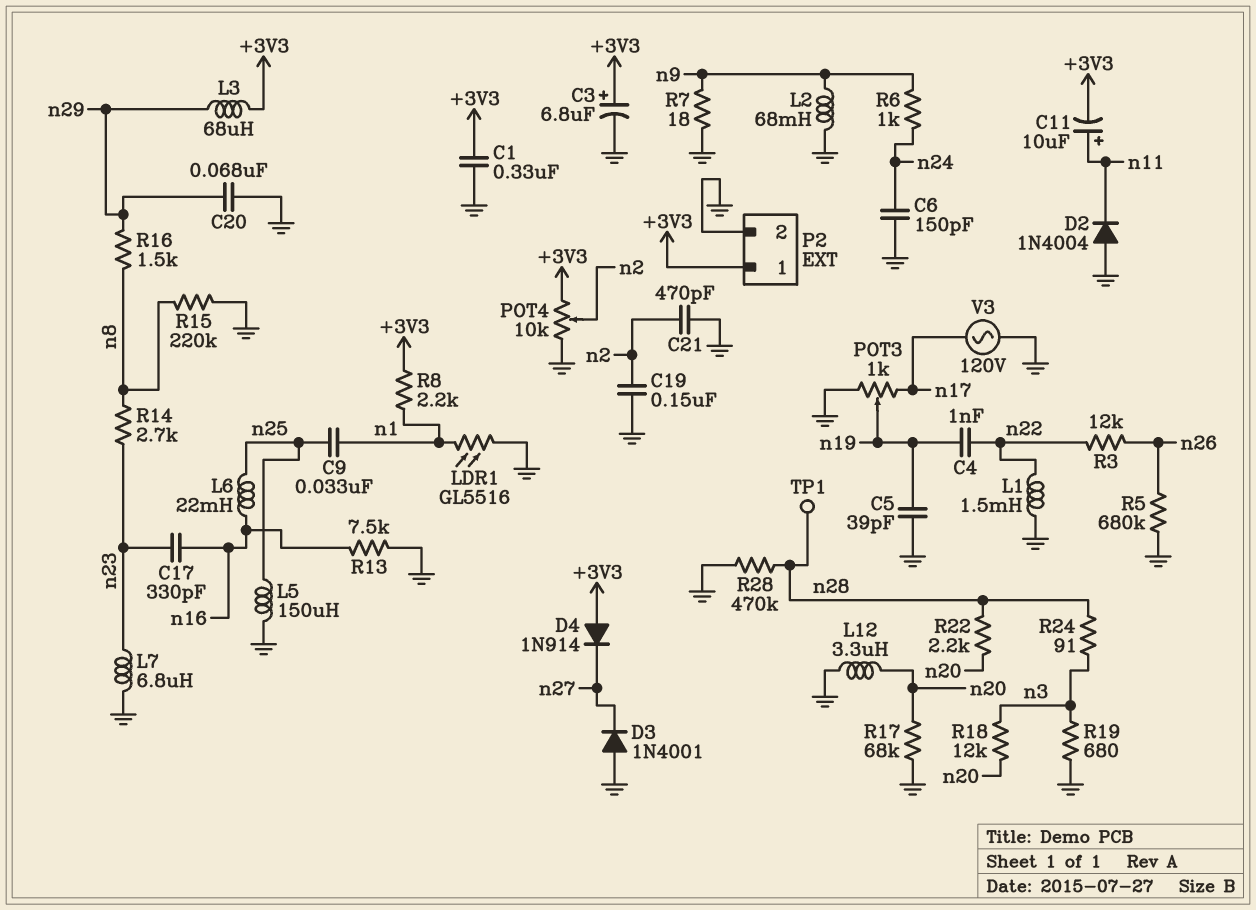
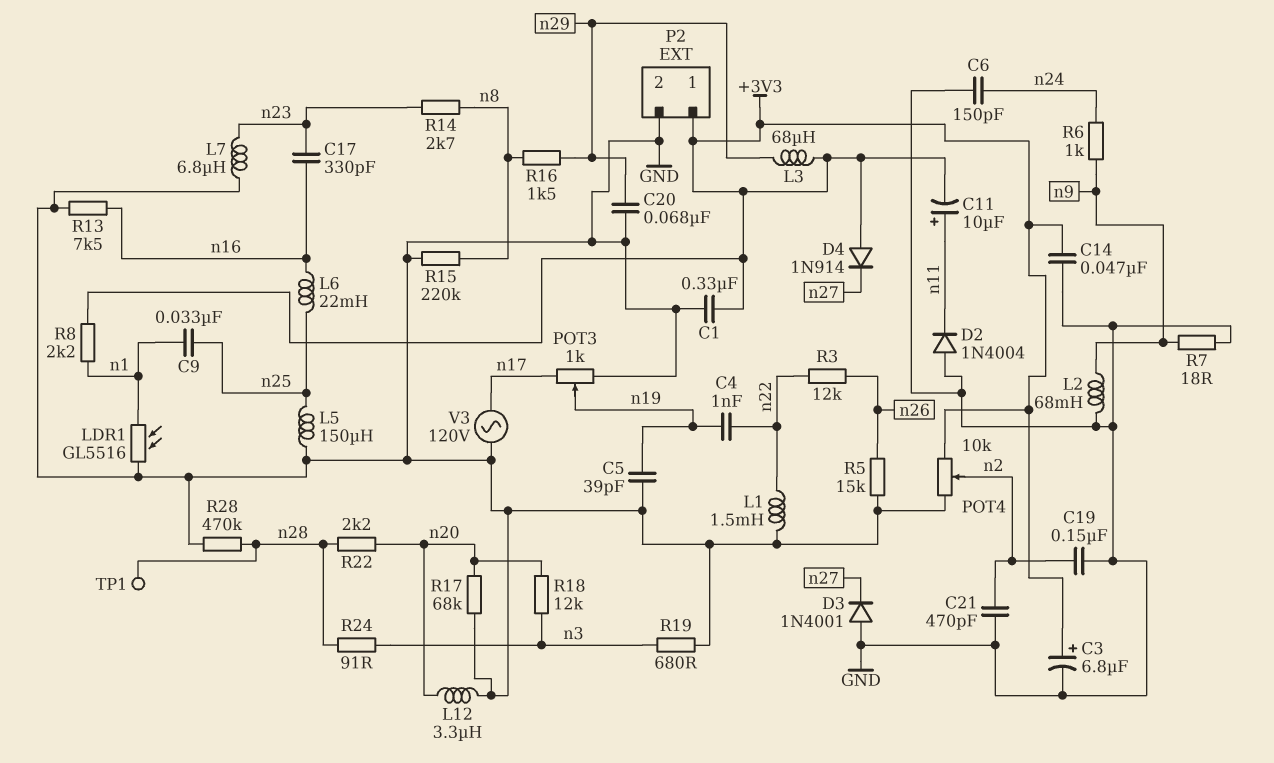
C14: none -> 47nF (+3V3, GND)
R5: 680k (GND, n26) -> 15k (GND, n26)

